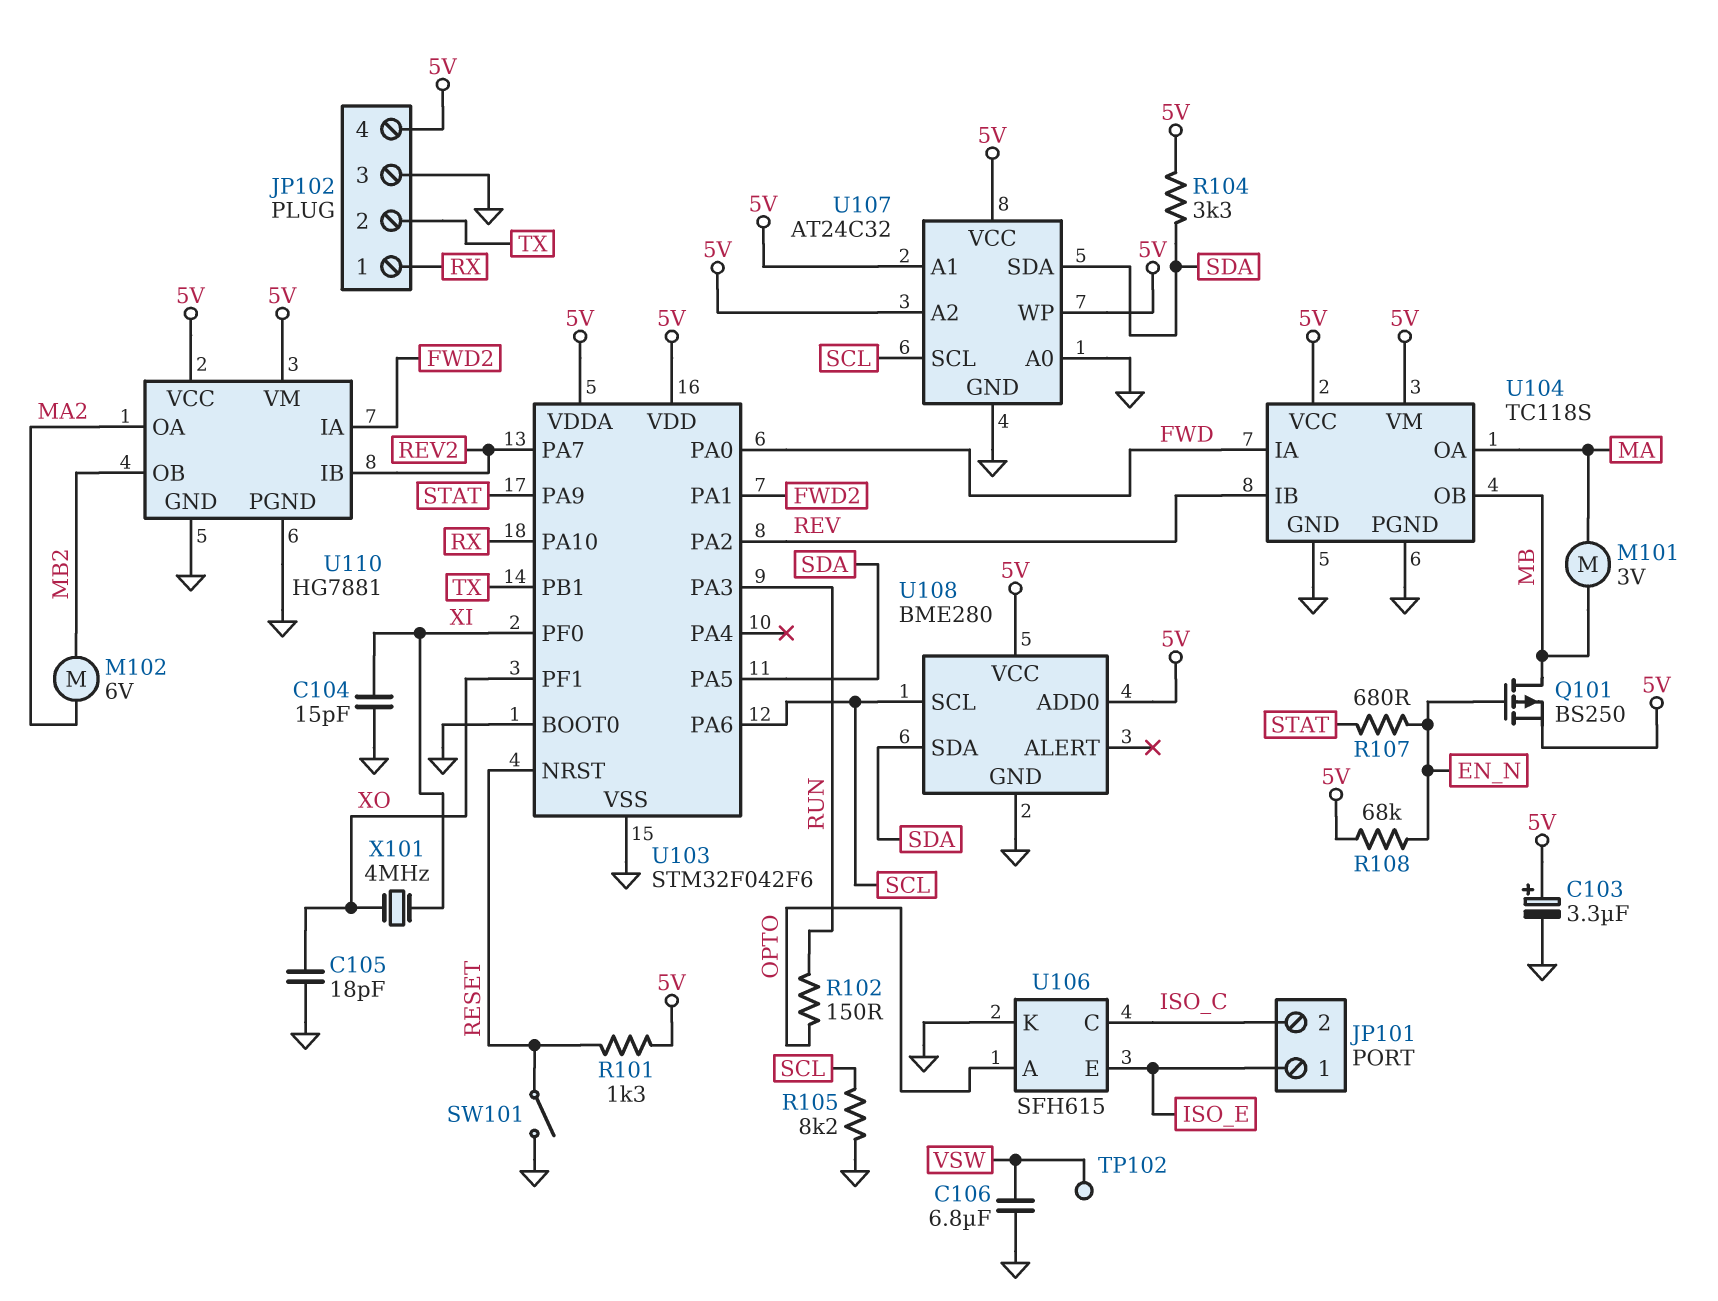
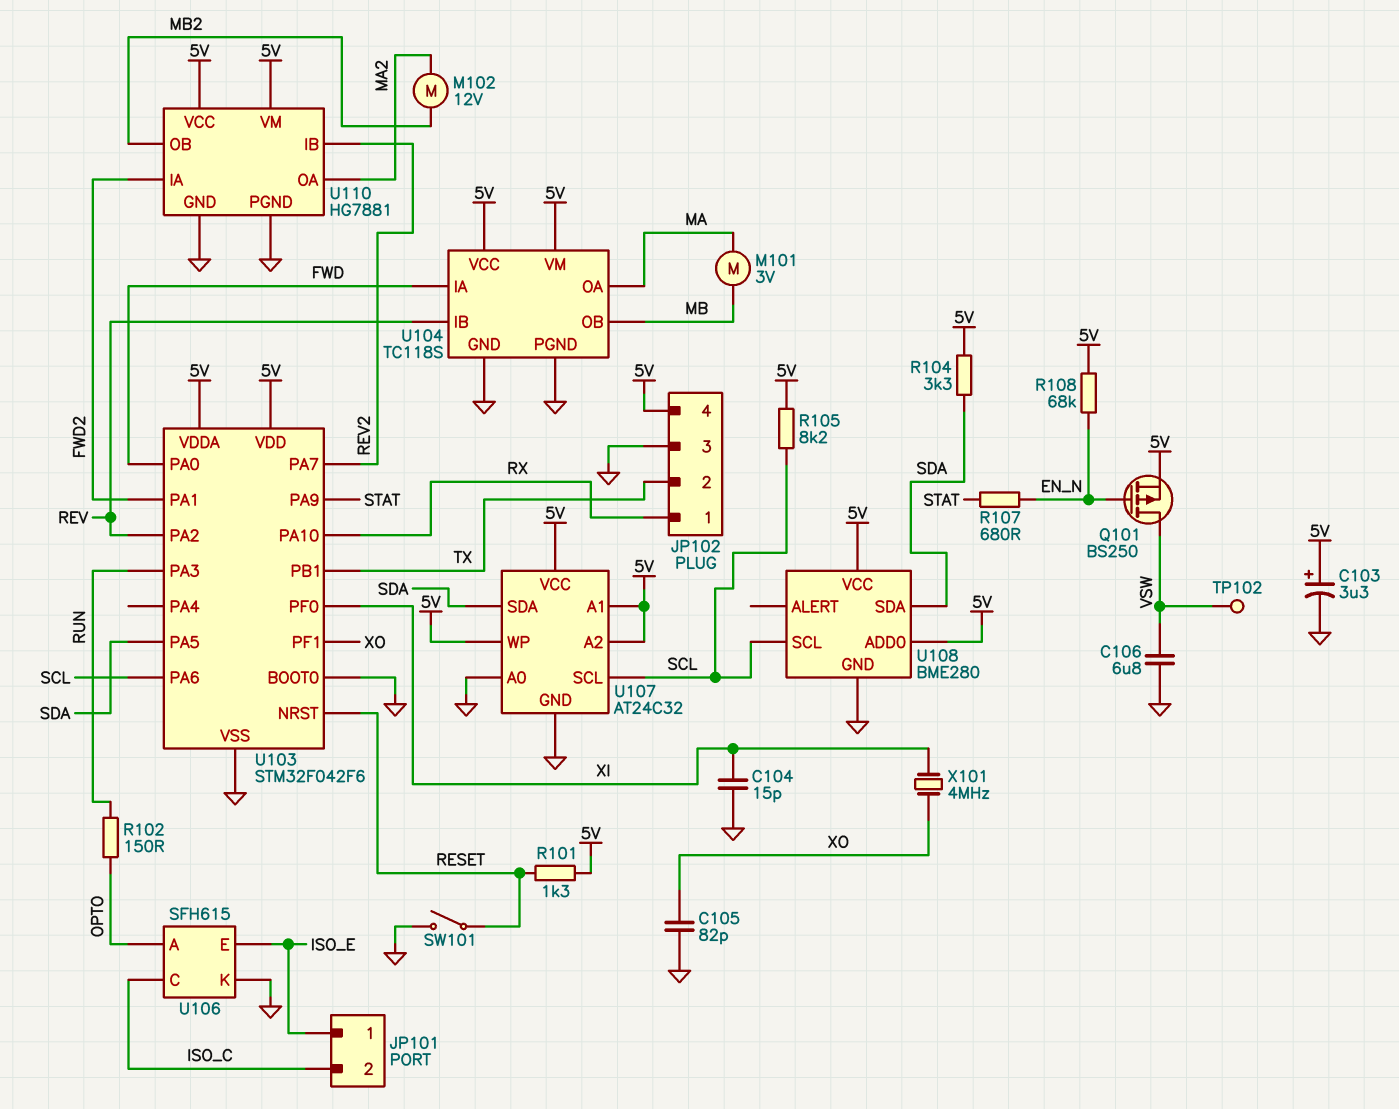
C105: 18pF (GND, XO) -> 82pF (GND, XO)
M102: motor 6V (MA2, MB2) -> motor 12V (MA2, MB2)
Q101: PMOS BS250 (G EN_N, D MB, S 5V) -> PMOS BS250 (G EN_N, D VSW, S 5V)
R105: 8.2k (GND, SCL) -> 8.2k (5V, SCL)

